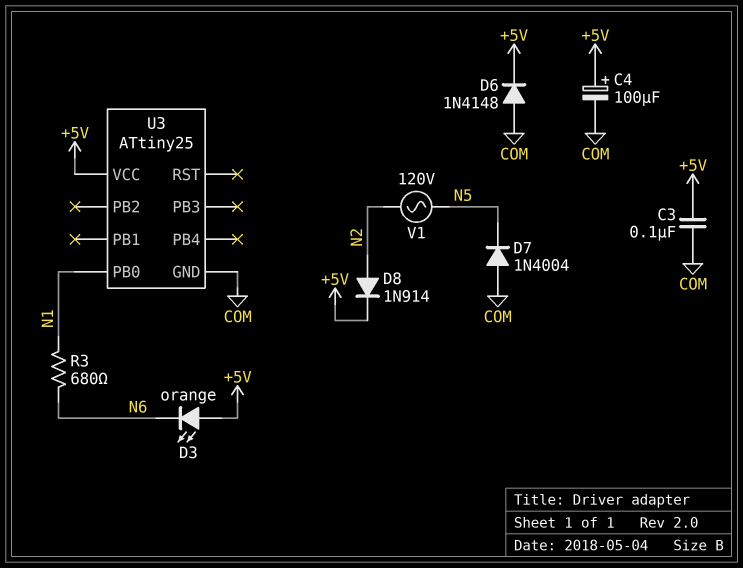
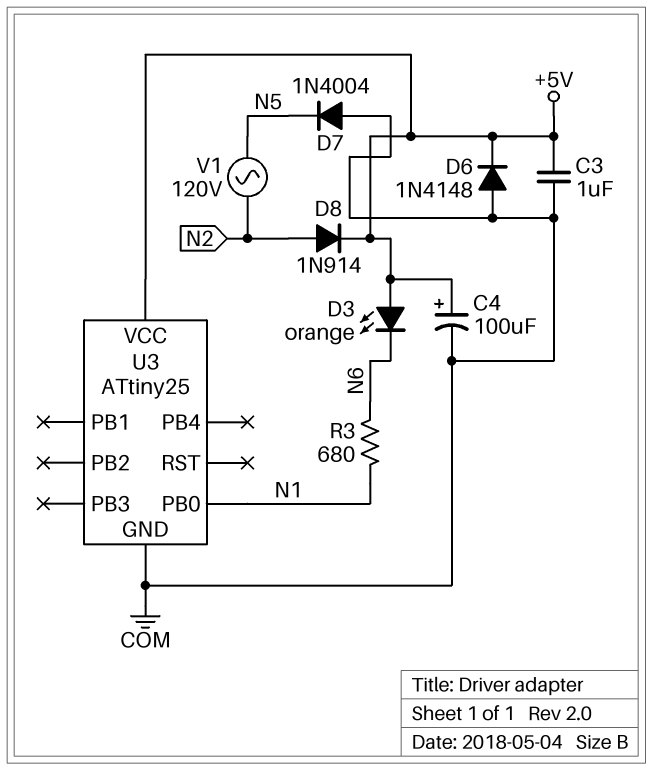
C3: 100nF (+5V, COM) -> 1uF (+5V, COM)

